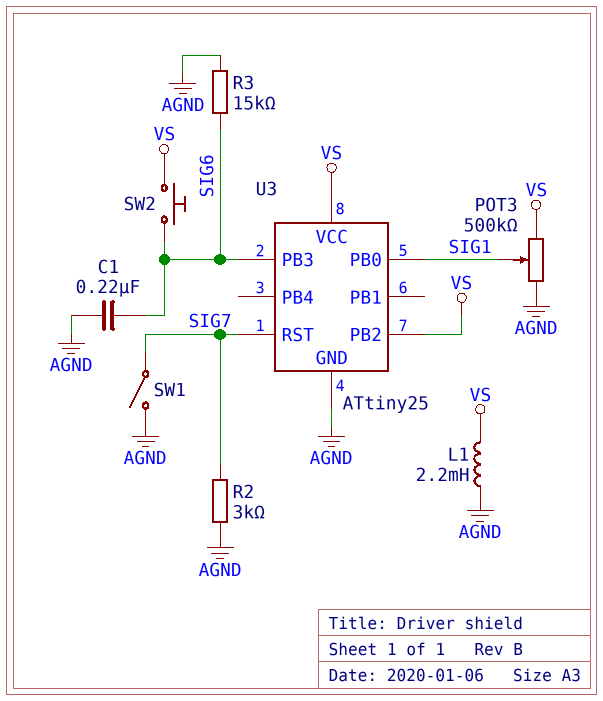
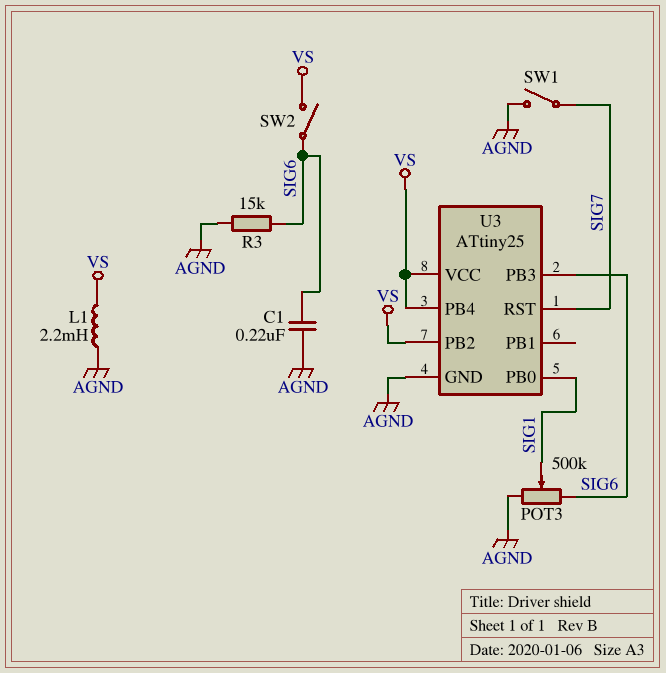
POT3: 500k (AGND, VS, wiper SIG1) -> 500k (AGND, SIG6, wiper SIG1)
R2: 3k (AGND, SIG7) -> none
SW2: button (SIG6, VS) -> switch (SIG6, VS)
U3 pin PB4: none -> VS

